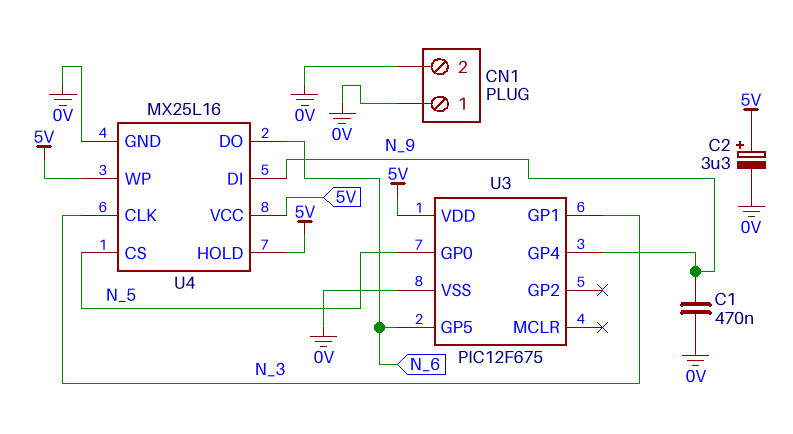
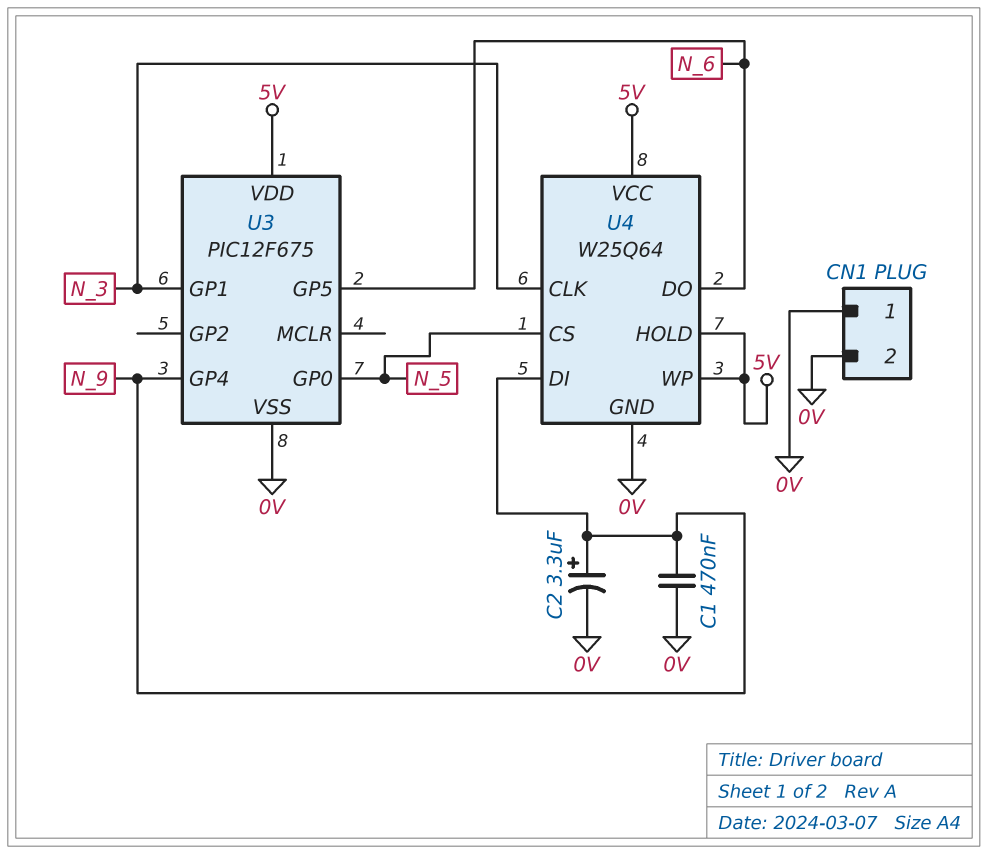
C2: 3.3uF (plus 5V, minus 0V) -> 3.3uF (plus N_9, minus 0V)
U4: MX25L16 -> W25Q64

